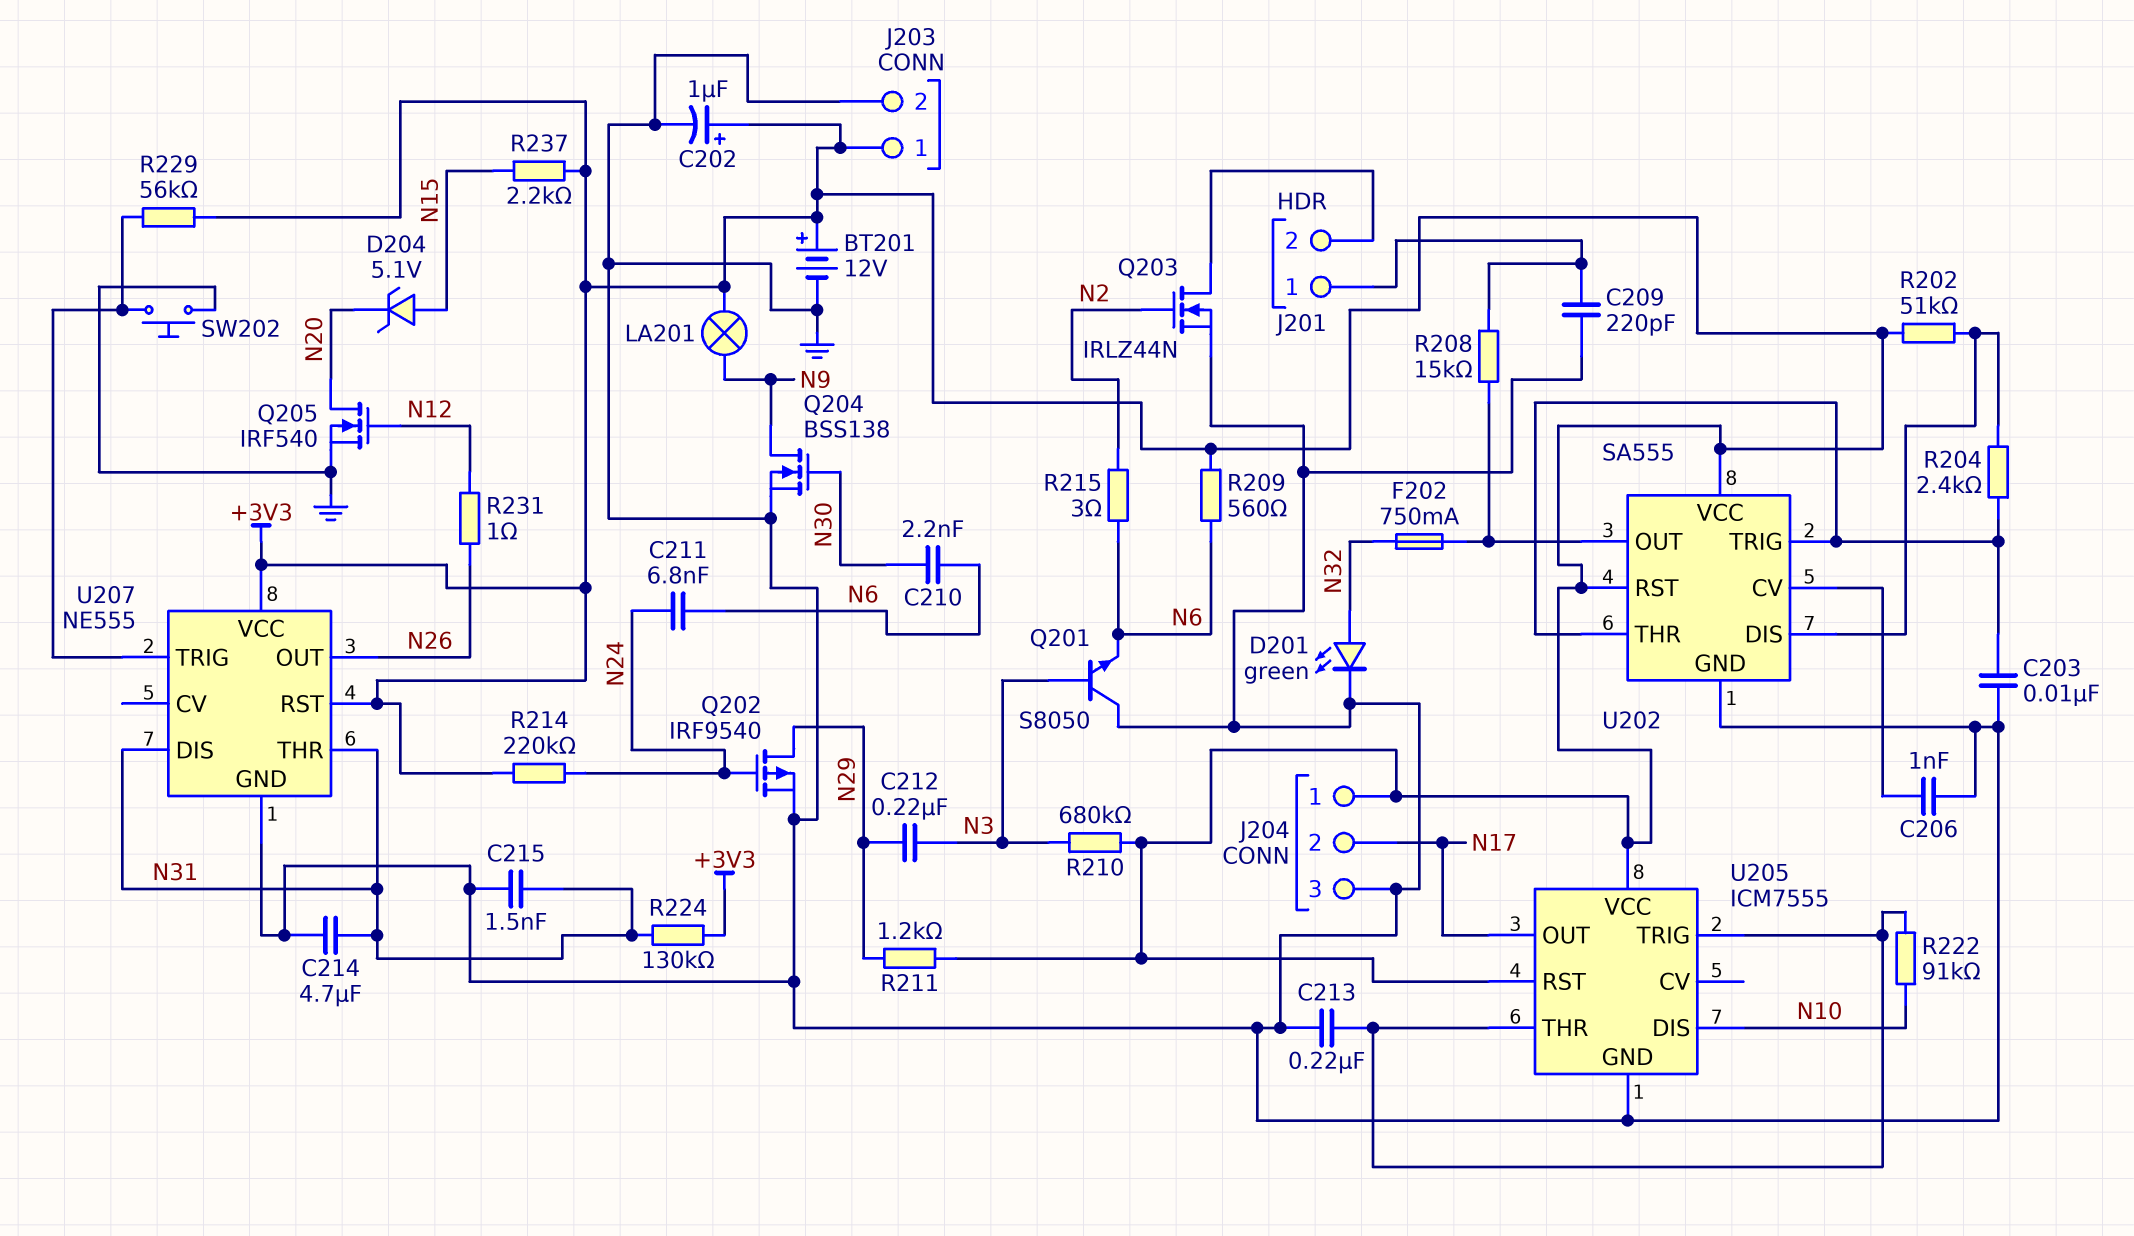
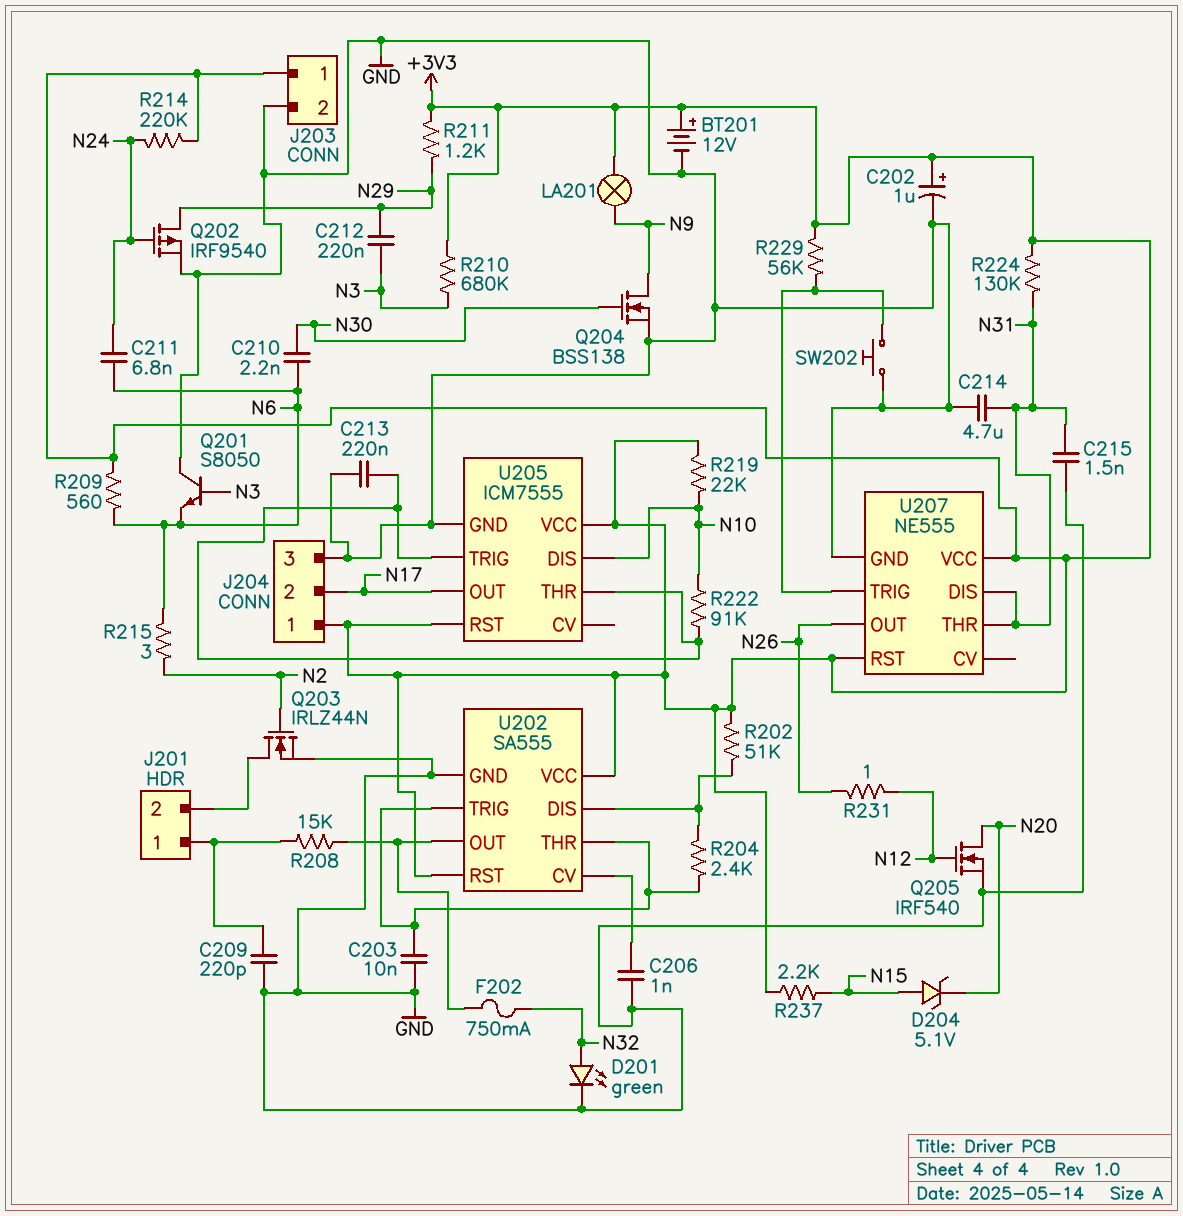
R219: none -> 22k (+3V3, N10)

